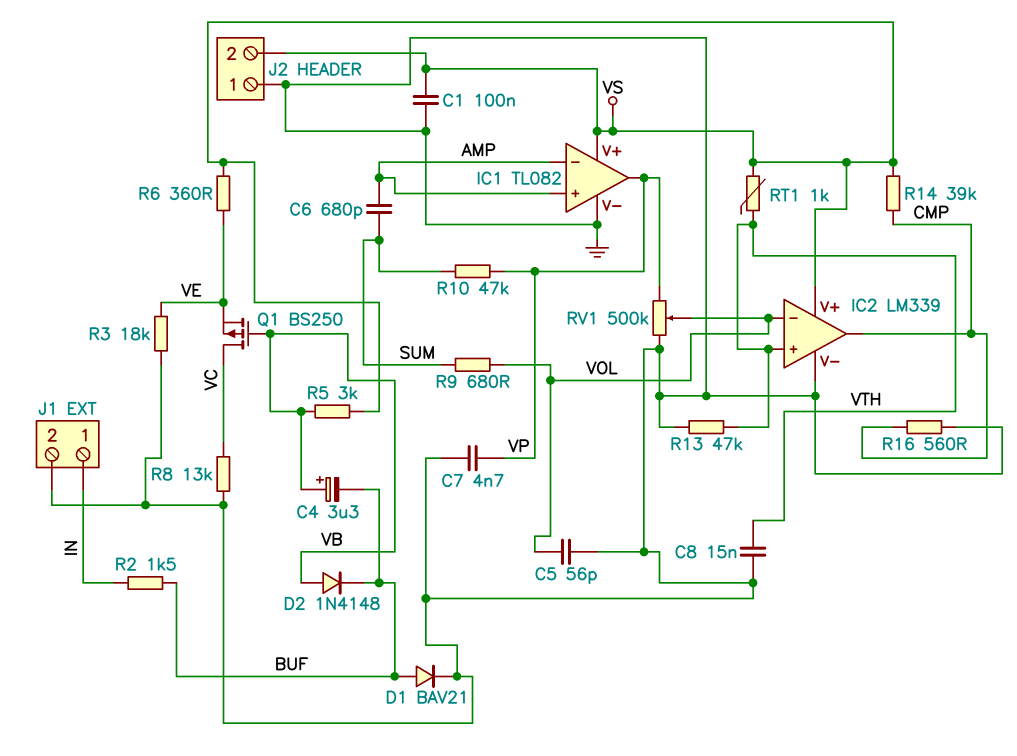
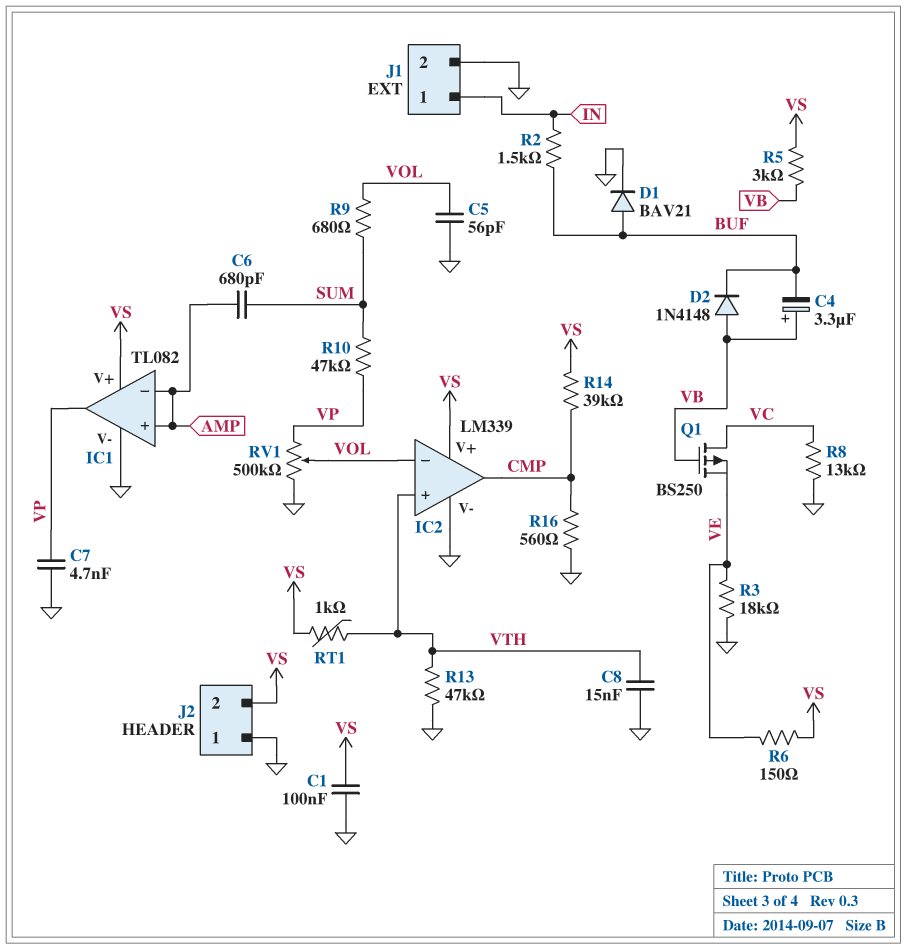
R6: 360 (VE, VS) -> 150 (VE, VS)

